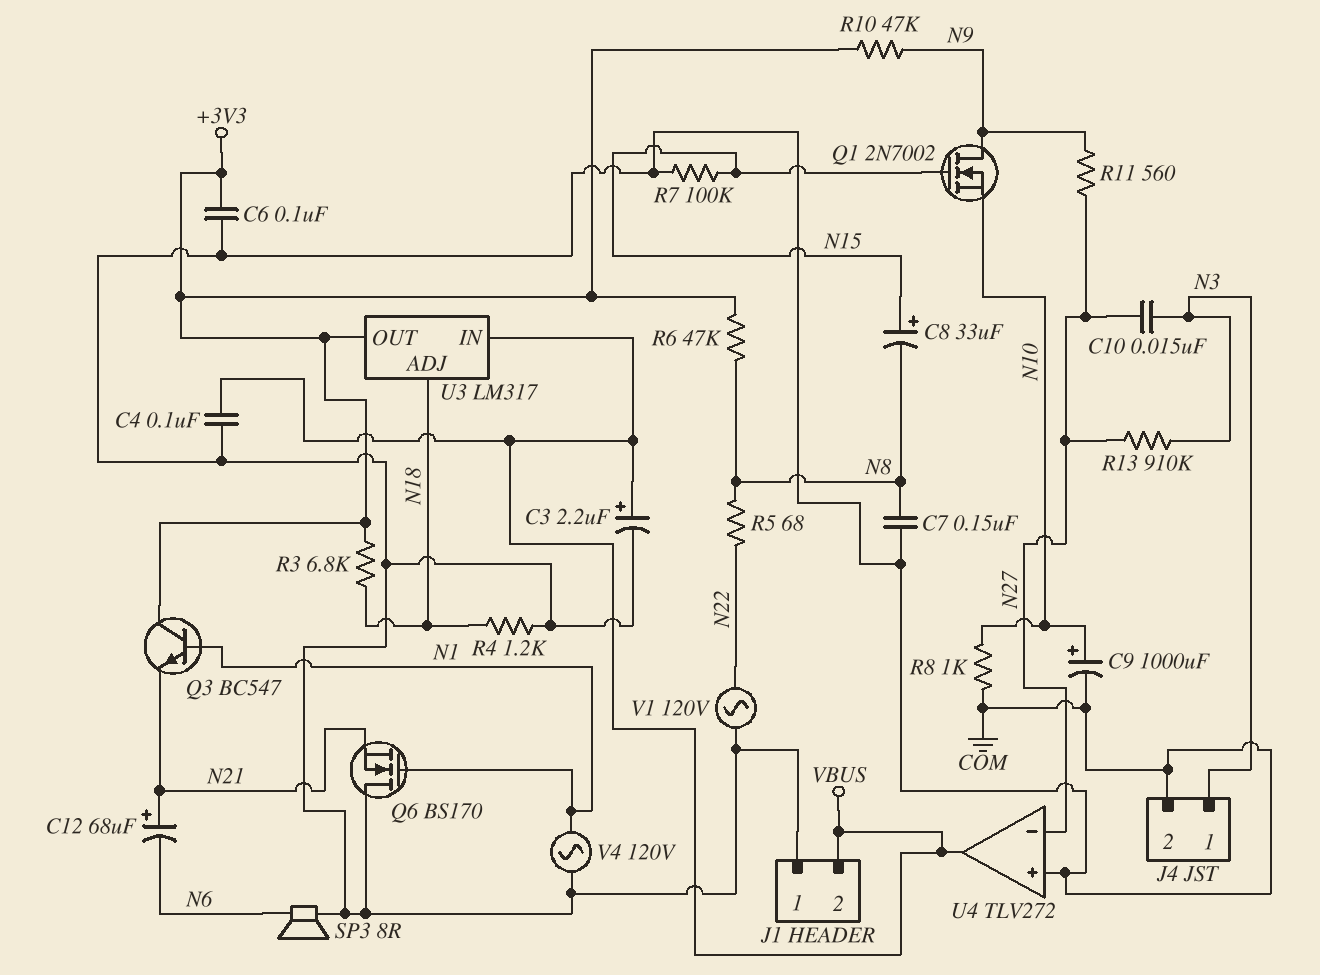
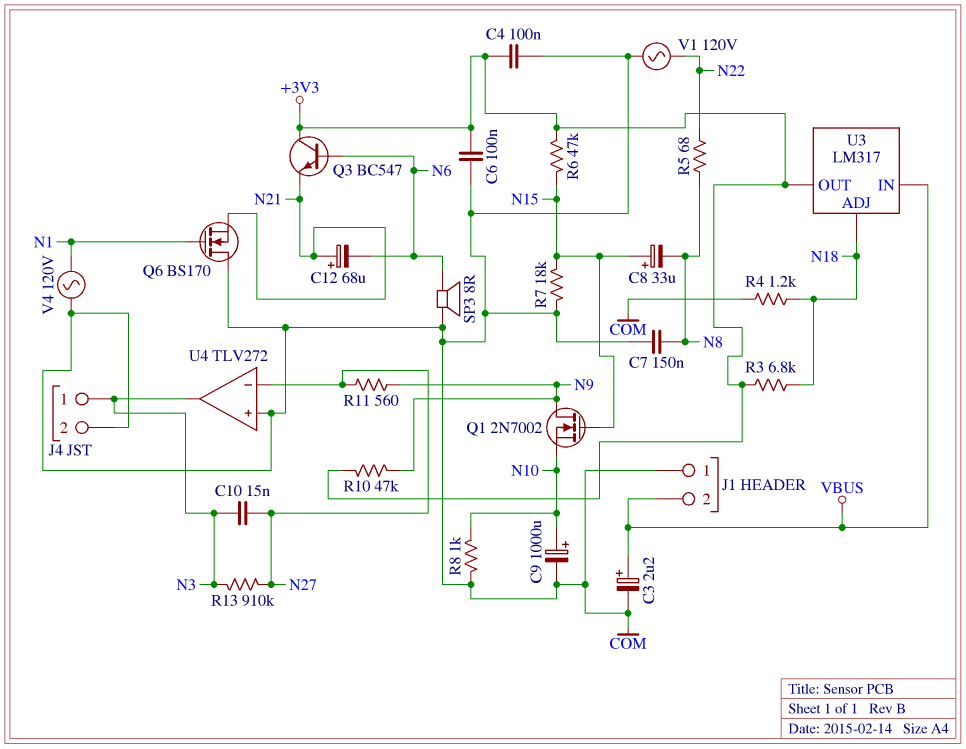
C4: 100nF (COM, VBUS) -> 100nF (+3V3, COM)
Q3: NPN BC547 (B N1, C +3V3, E N21) -> NPN BC547 (B N6, C +3V3, E N21)
R6: 47k (+3V3, N8) -> 47k (+3V3, N15)
R7: 100k (COM, N15) -> 18k (COM, N15)
U4 pin out: VBUS -> N3

